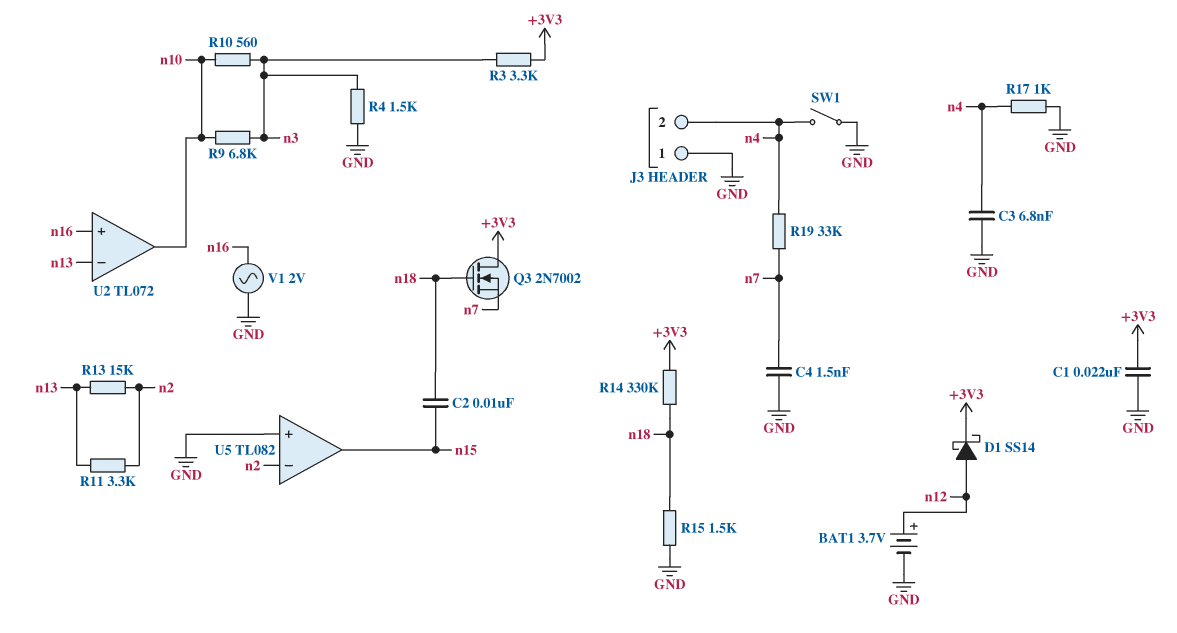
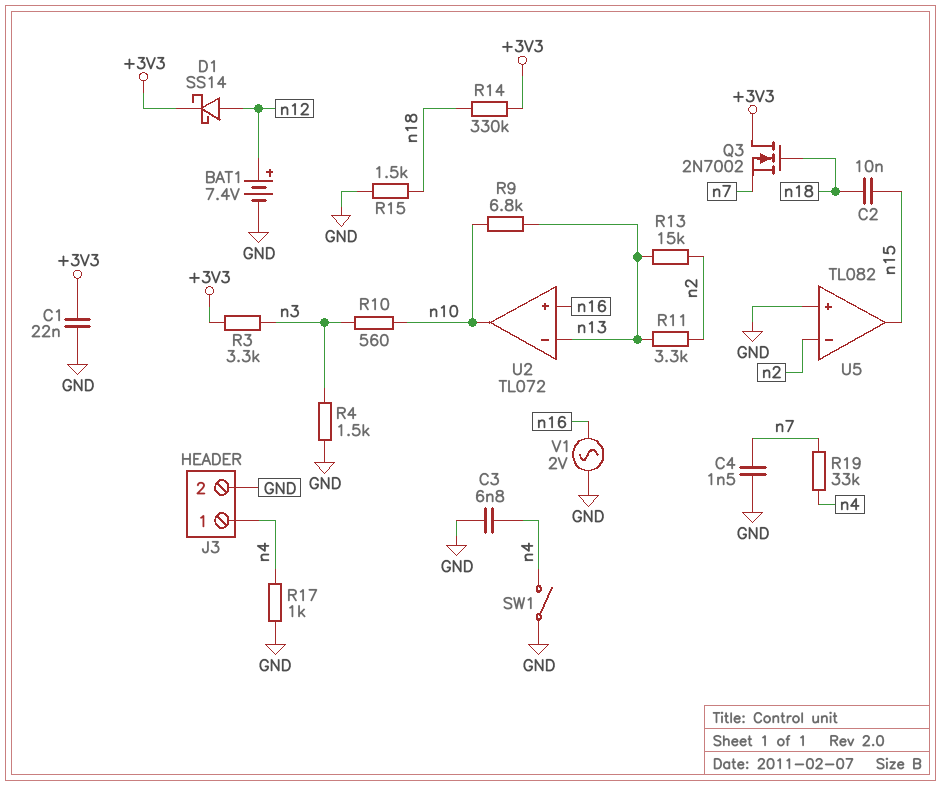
BAT1: 3.7V (plus n12, minus GND) -> 7.4V (plus n12, minus GND)
J3 pin 1: GND -> n4
J3 pin 2: n4 -> GND
R9: 6.8k (n3, n10) -> 6.8k (n10, n13)

